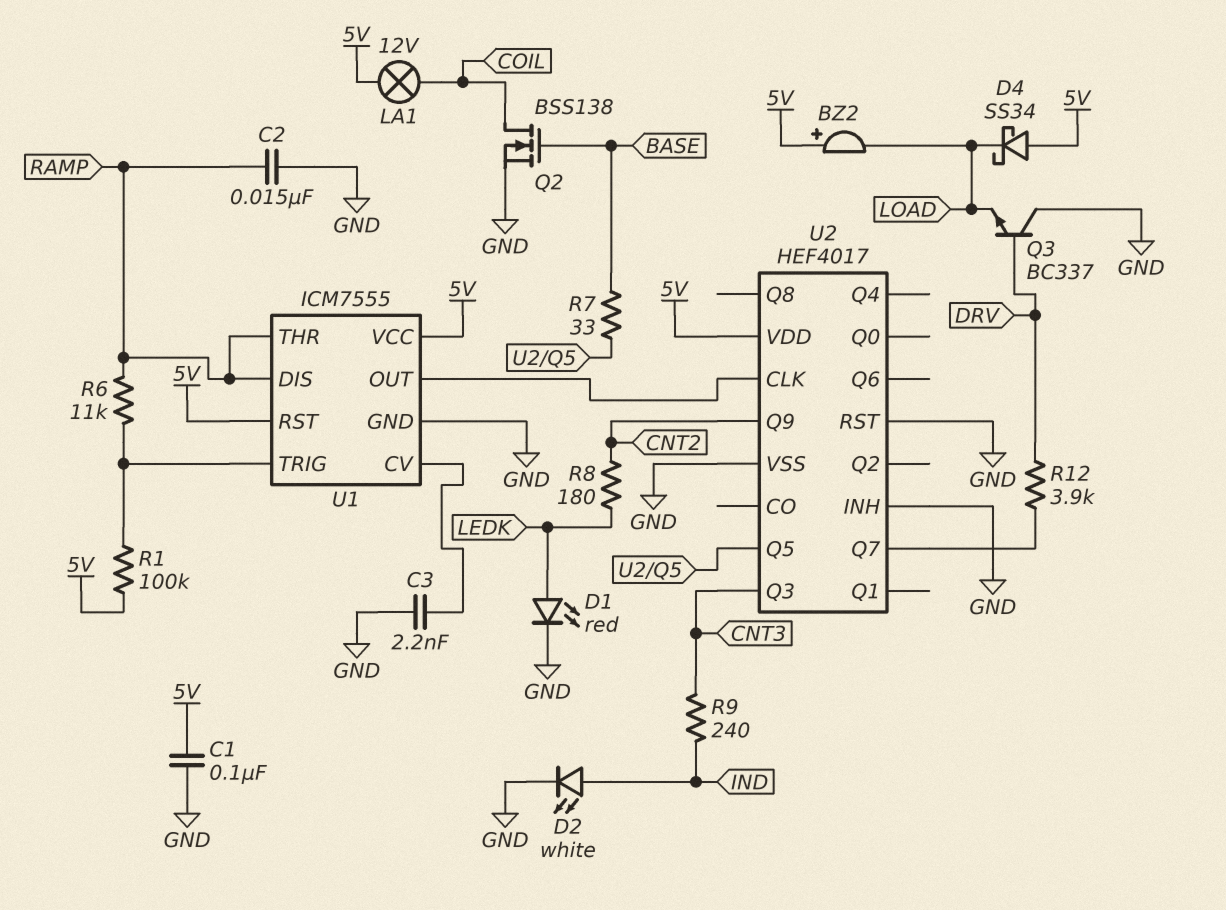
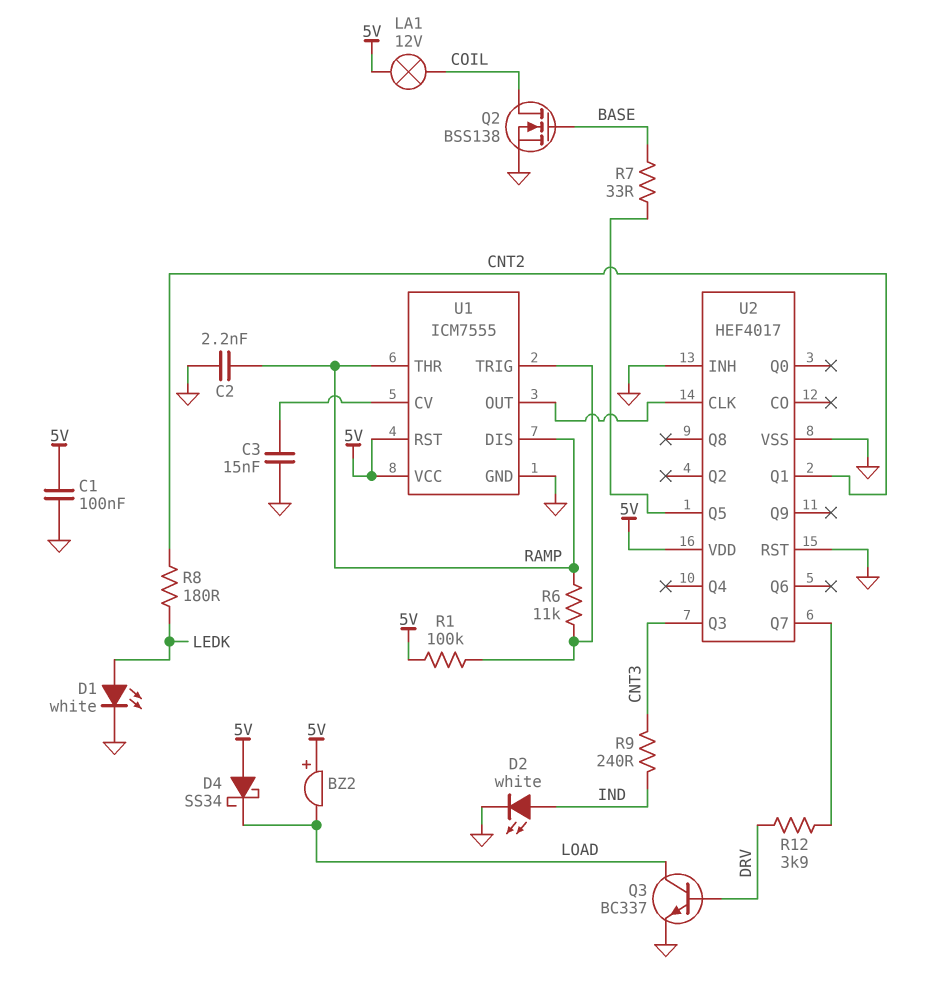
C2: 15nF (GND, RAMP) -> 2.2nF (GND, RAMP)
C3: 2.2nF (GND, U1/CV) -> 15nF (GND, U1/CV)
D1: LED red (A LEDK, K GND) -> LED white (A LEDK, K GND)
Q3: NPN BC337 (B DRV, C GND, E LOAD) -> NPN BC337 (B DRV, C LOAD, E GND)
U2 pin Q1: none -> CNT2
U2 pin Q9: CNT2 -> none

